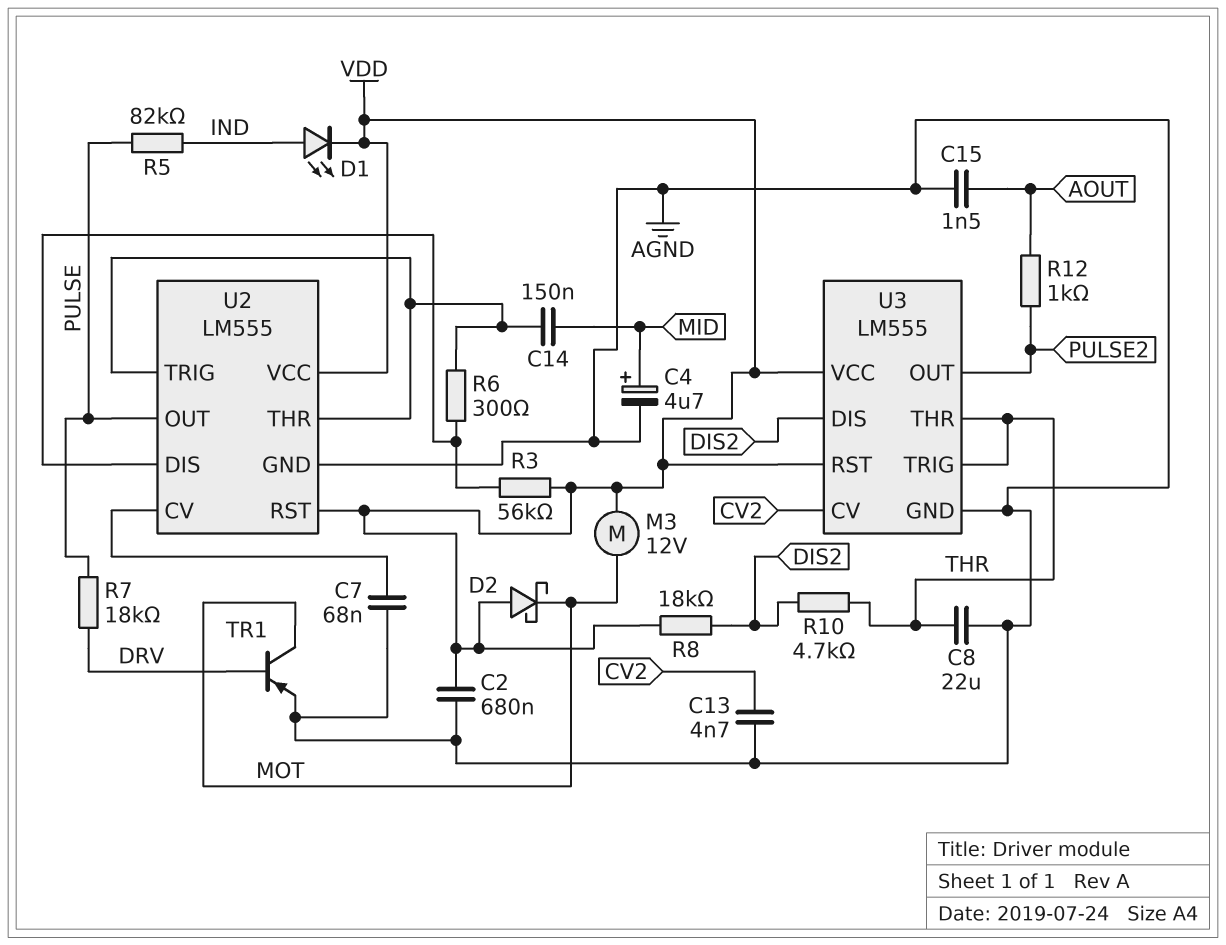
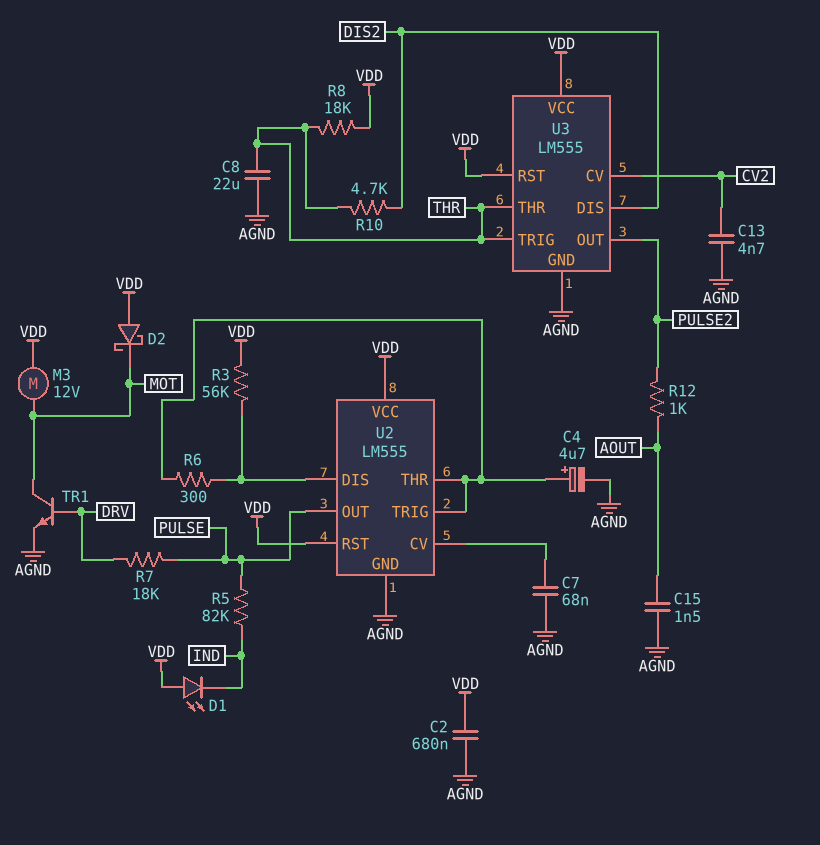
C4: 4.7uF (plus MID, minus AGND) -> 4.7uF (plus U2/THR, minus AGND)
C14: 150nF (MID, U2/THR) -> none
D1: LED (A IND, K VDD) -> LED (A VDD, K IND)
R8: 18k (DIS2, VDD) -> 18k (THR, VDD)
TR1: PNP (B DRV, C MOT, E AGND) -> NPN (B DRV, C MOT, E AGND)

